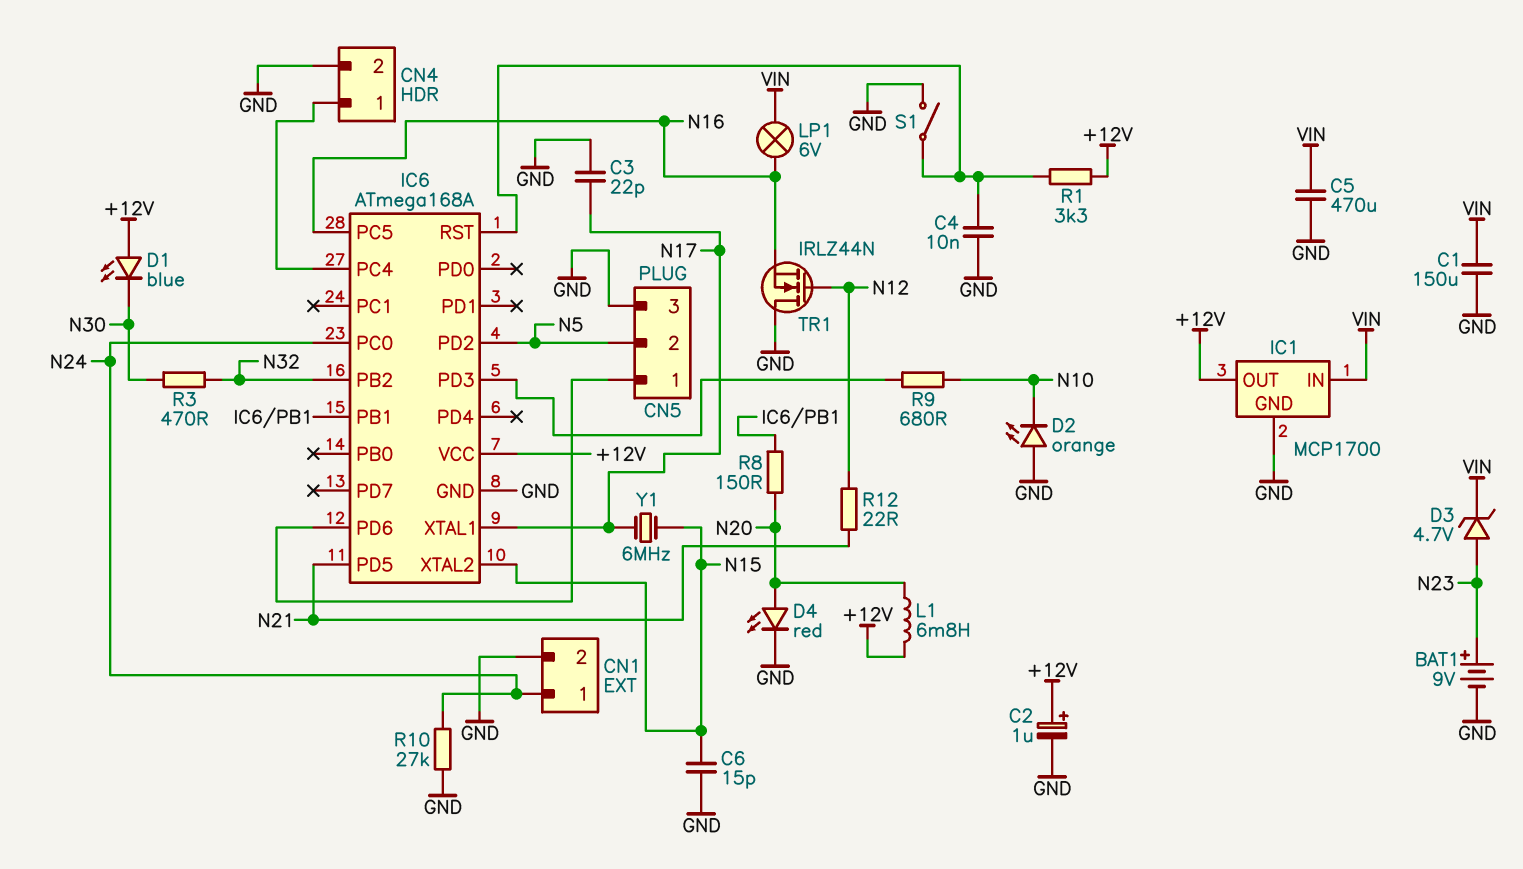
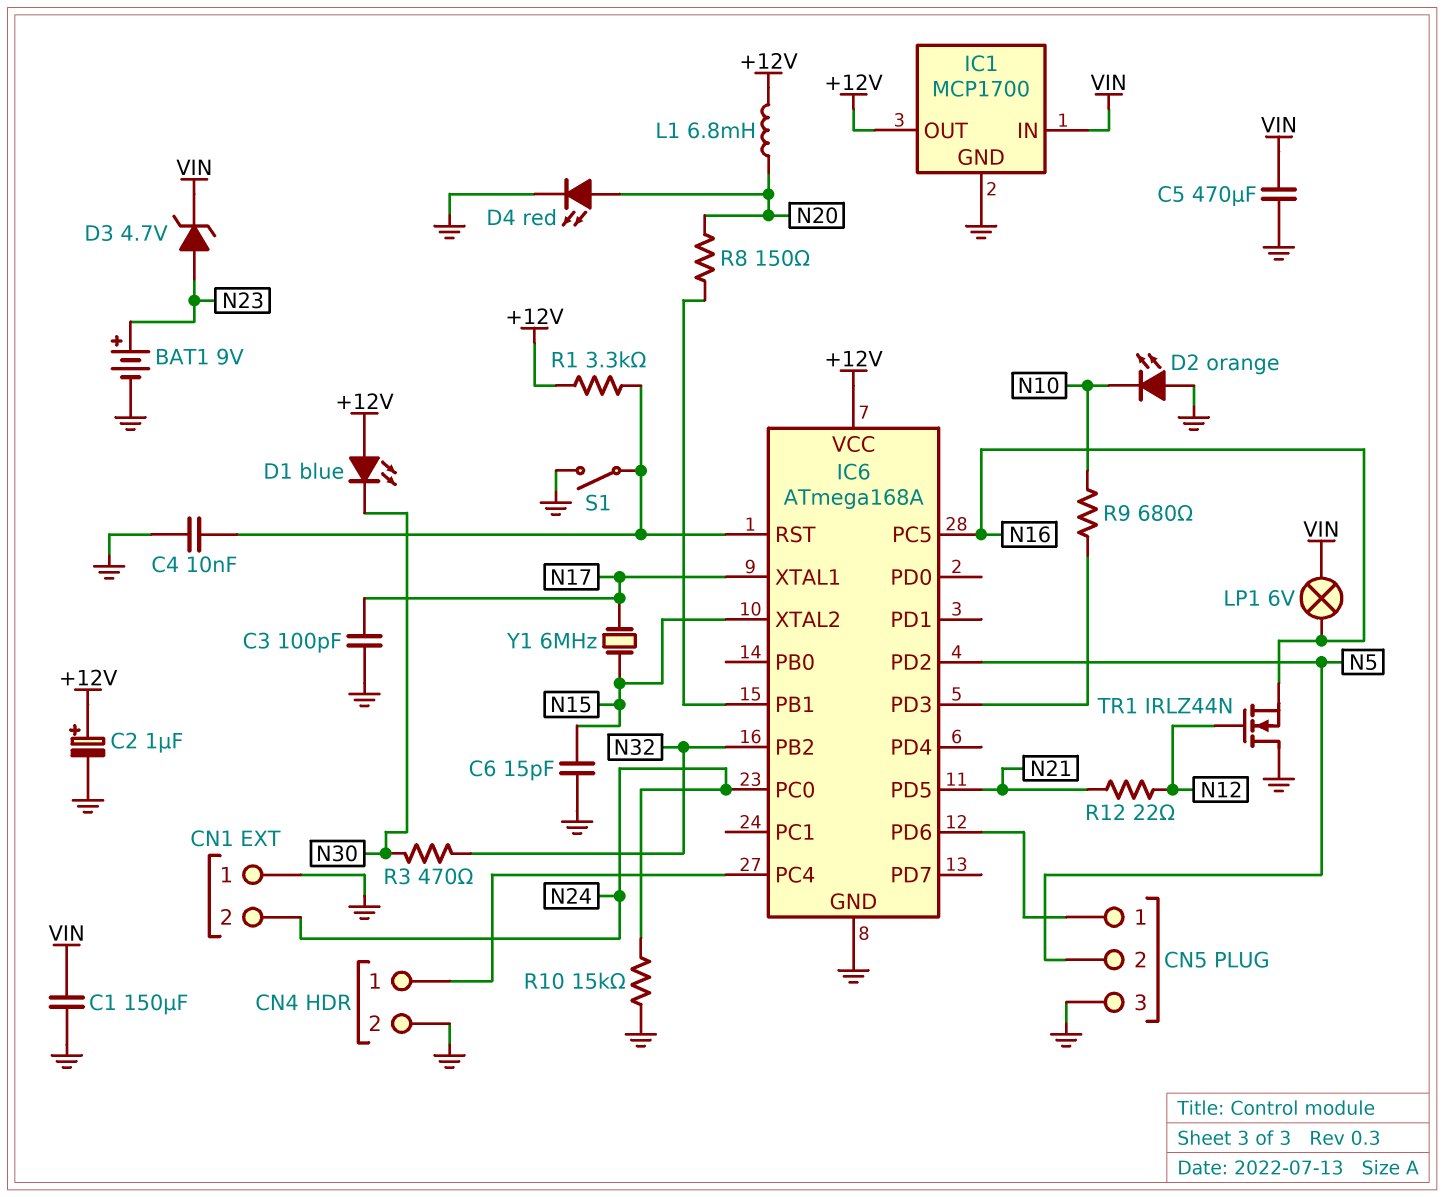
C3: 22pF (GND, N17) -> 100pF (GND, N17)
CN1 pin 1: N24 -> GND
CN1 pin 2: GND -> N24
R10: 27k (GND, N24) -> 15k (GND, N24)

